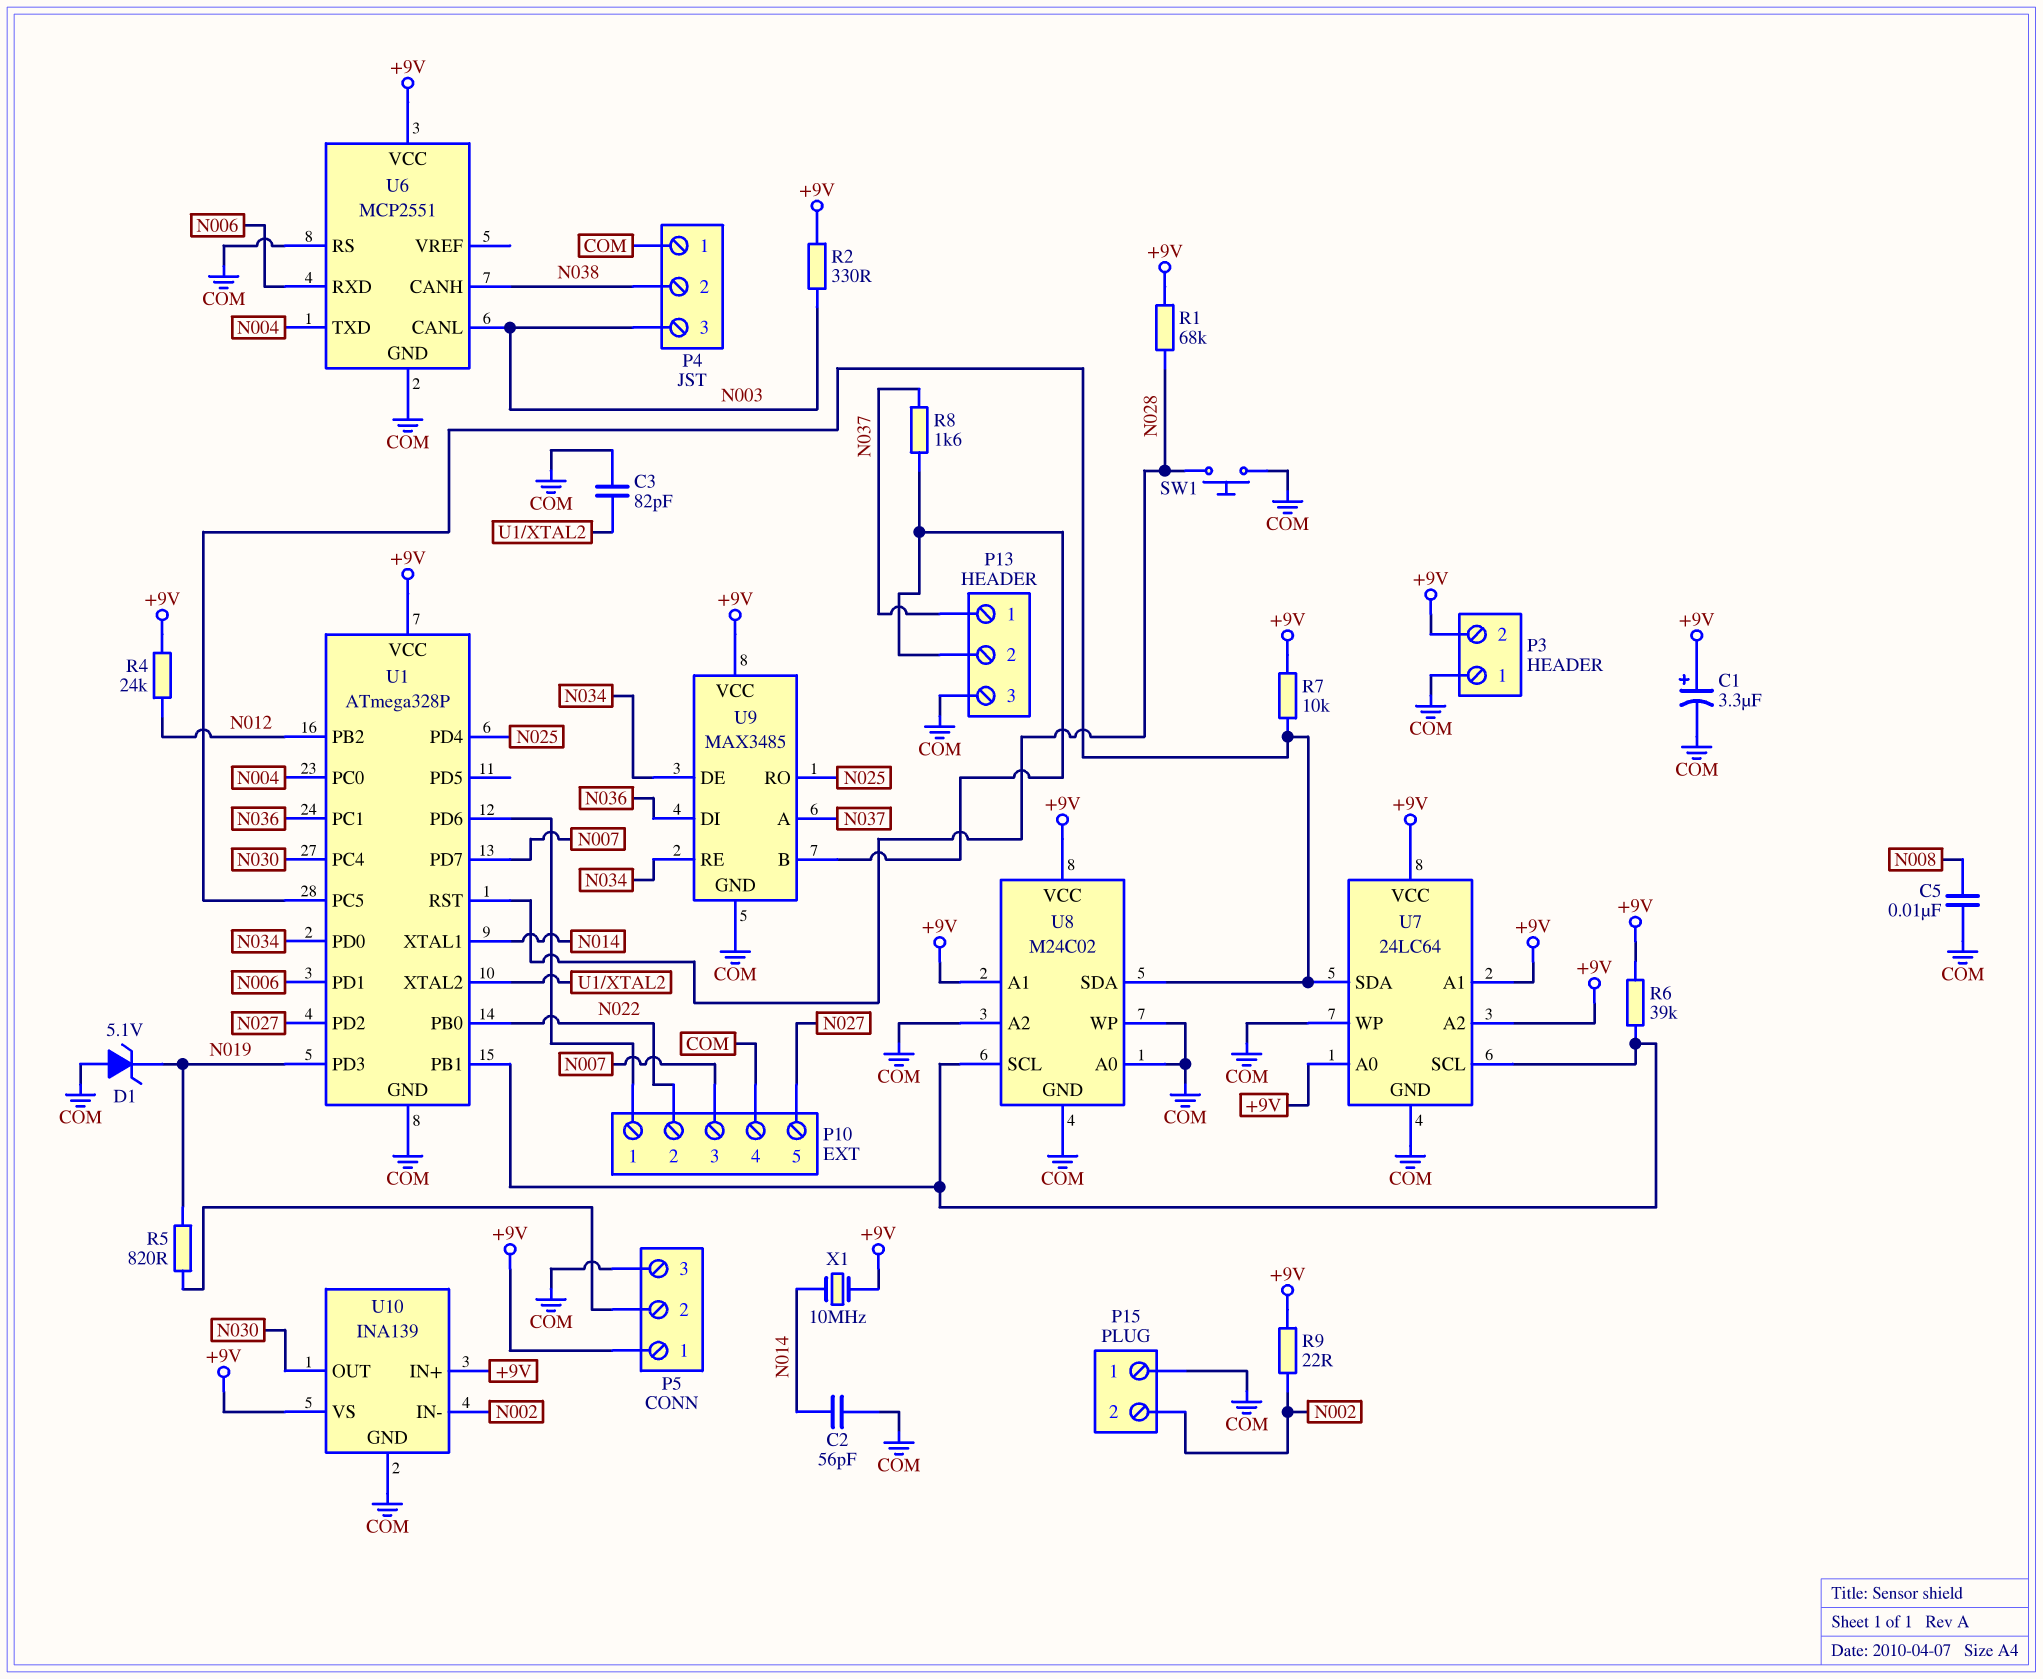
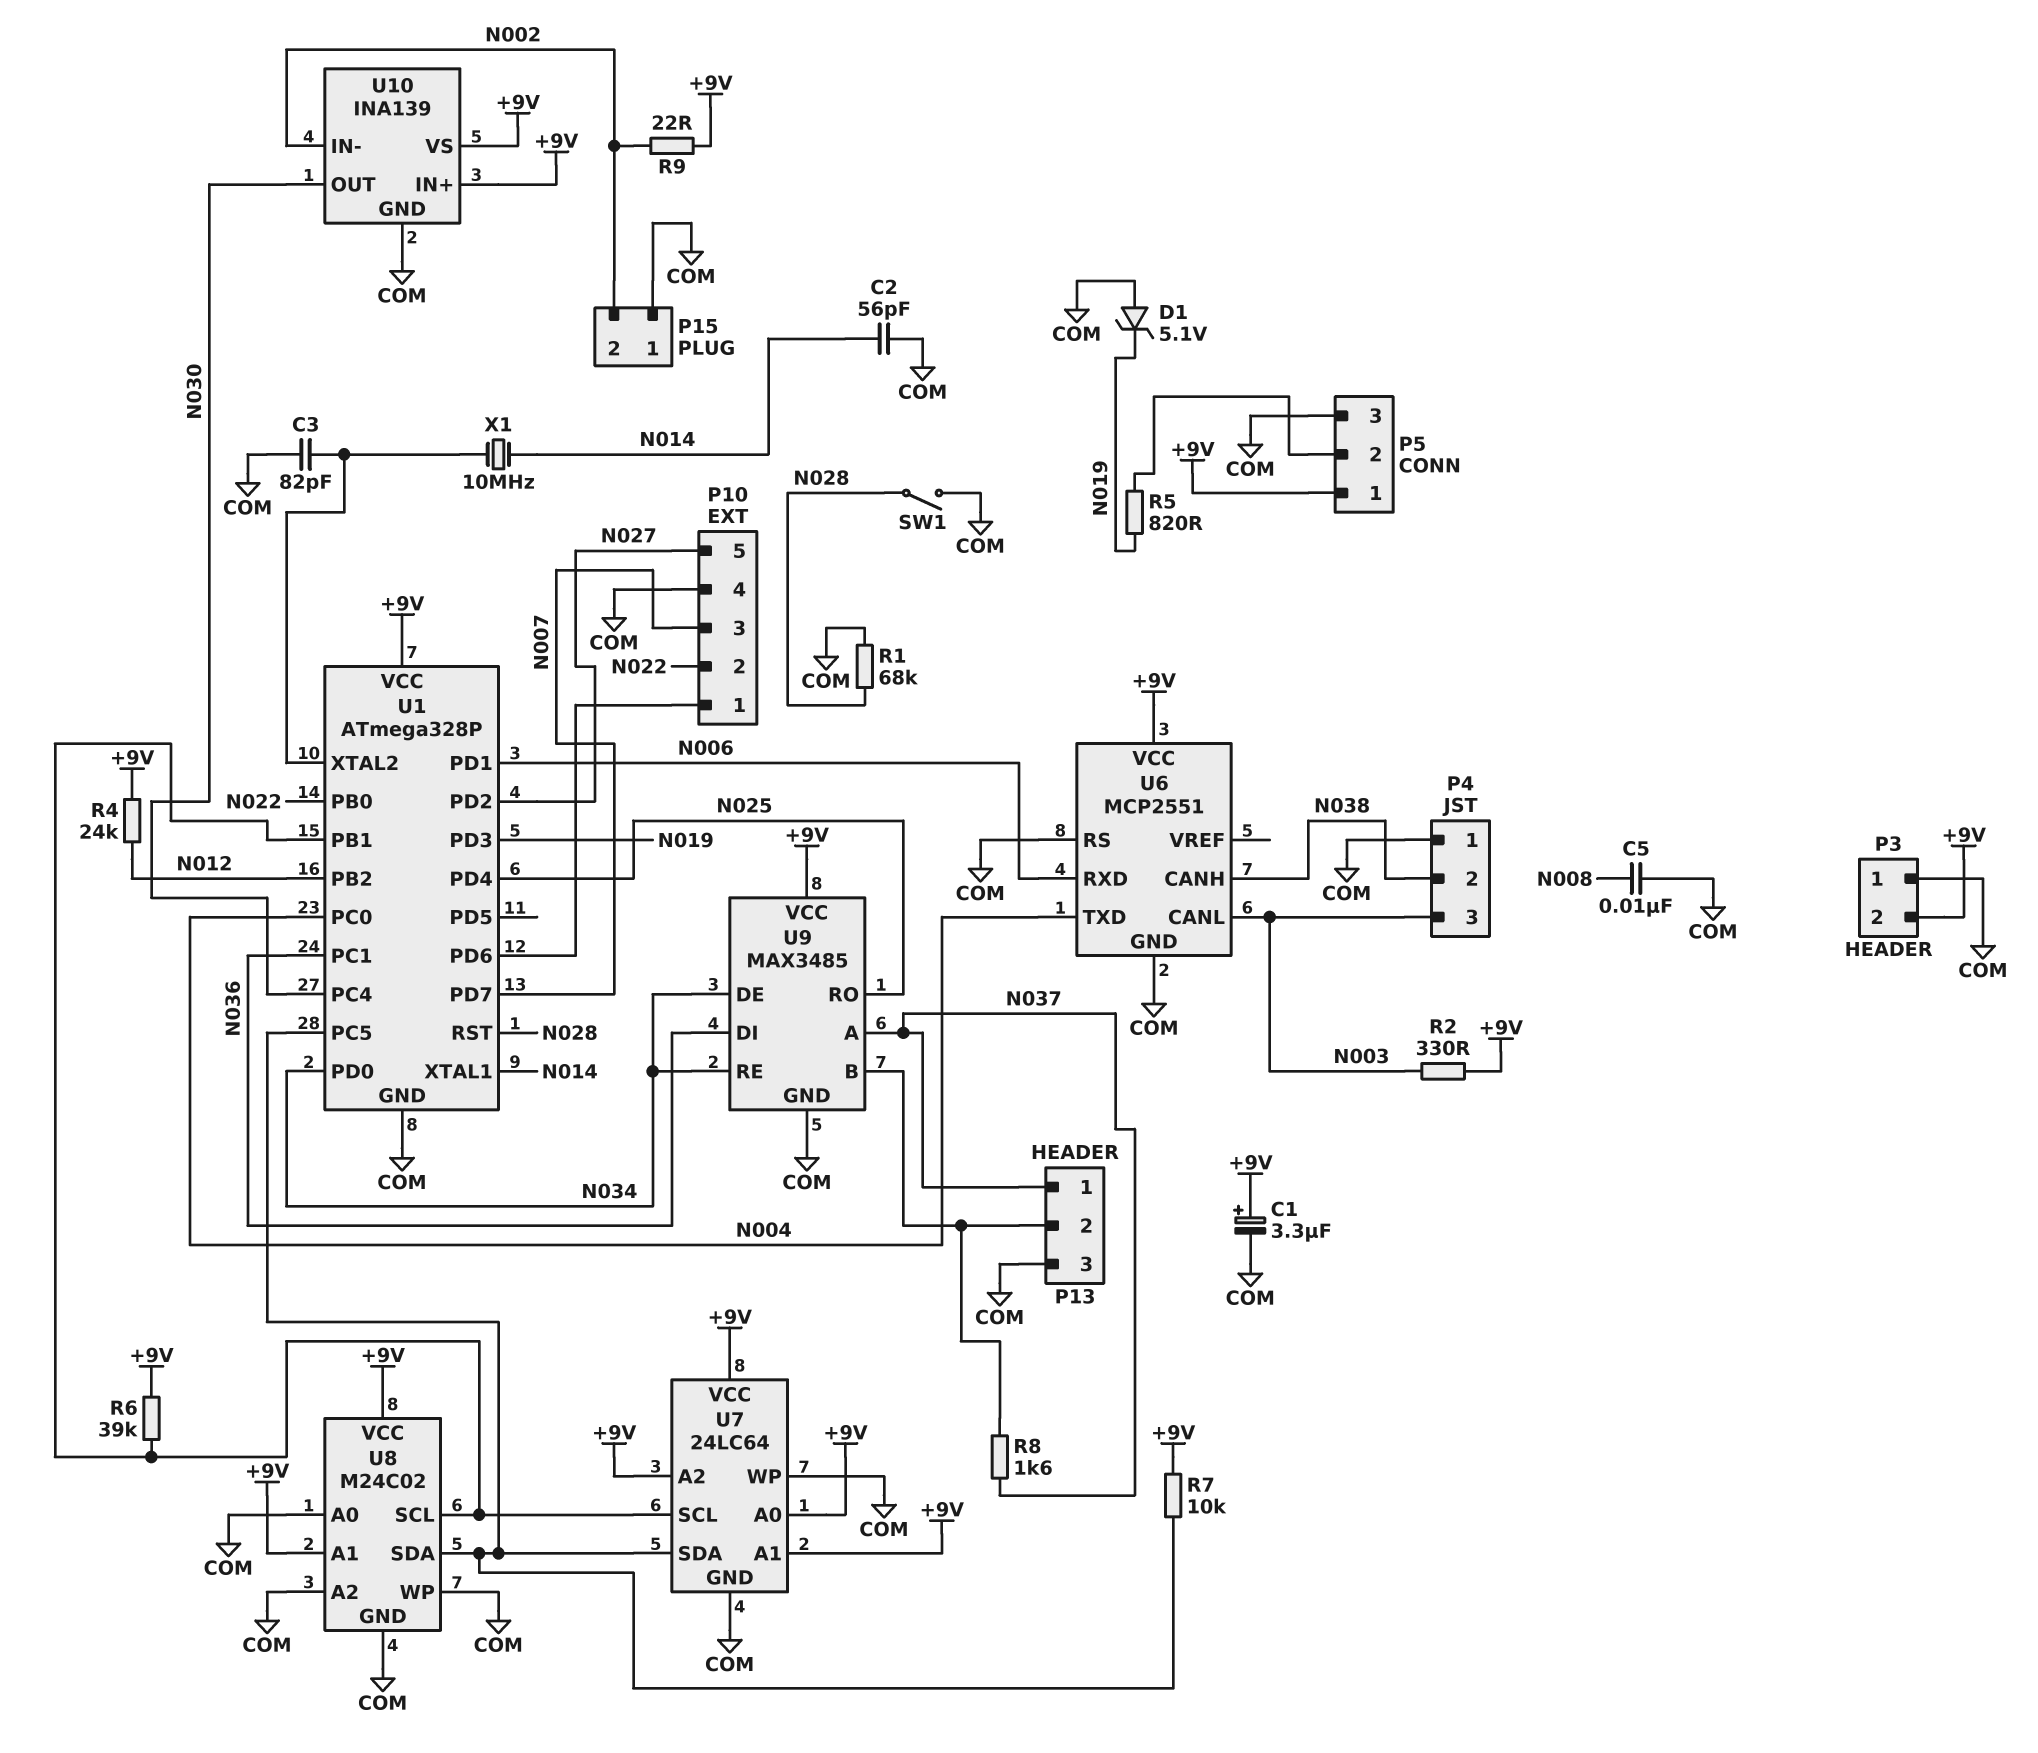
R1: 68k (+9V, N028) -> 68k (COM, N028)
SW1: button (COM, N028) -> switch (COM, N028)
X1: 10MHz (+9V, N014) -> 10MHz (N014, U1/XTAL2)

